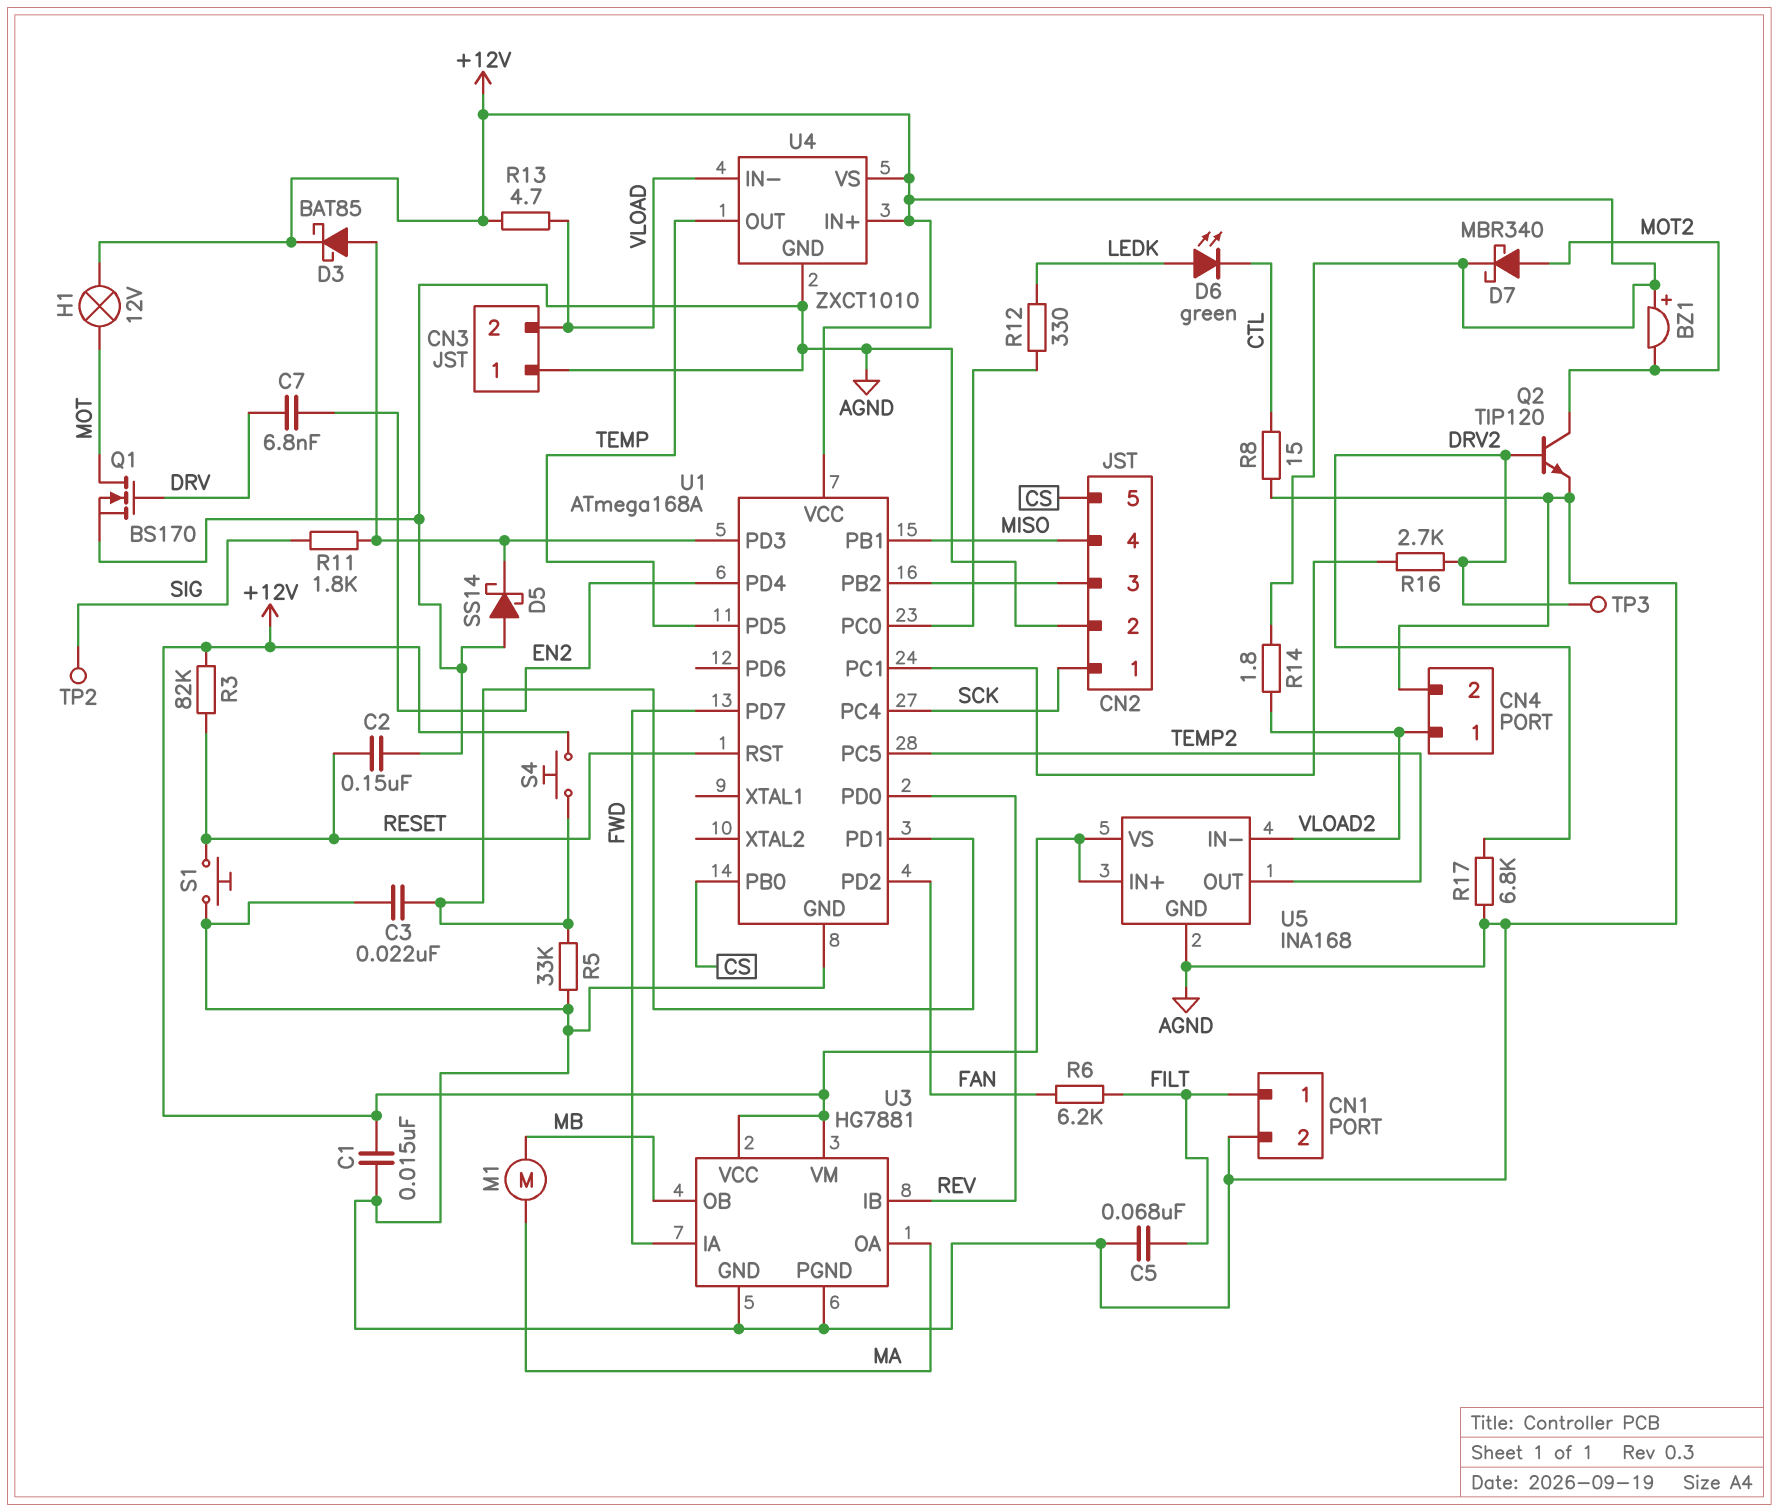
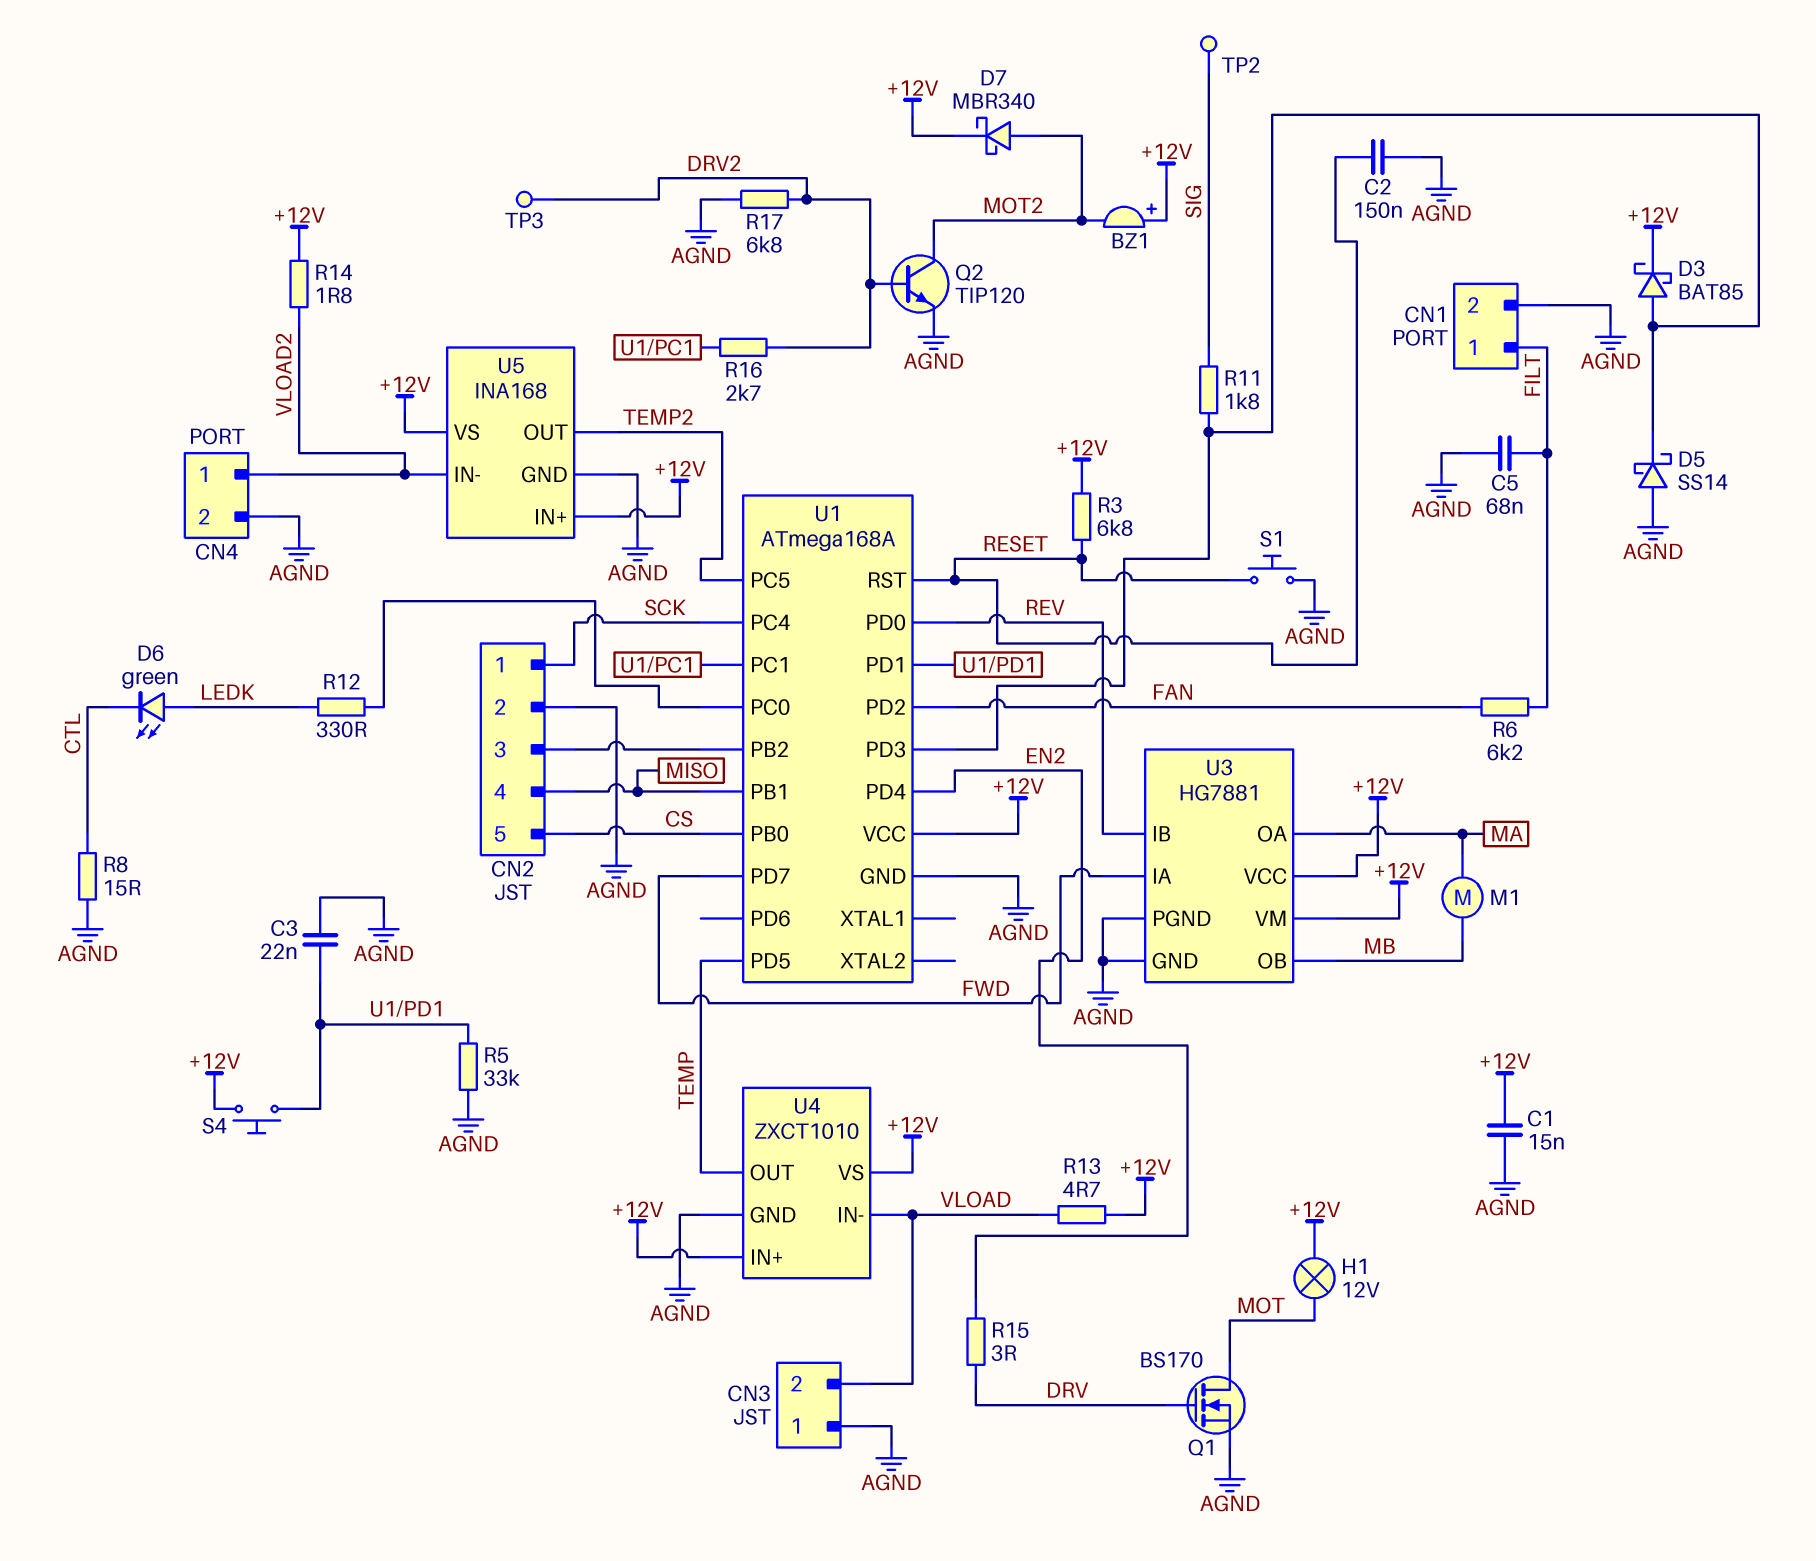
C7: 6.8nF (DRV, EN2) -> none
R3: 82k (+12V, RESET) -> 6.8k (+12V, RESET)
R15: none -> 3 (DRV, EN2)

